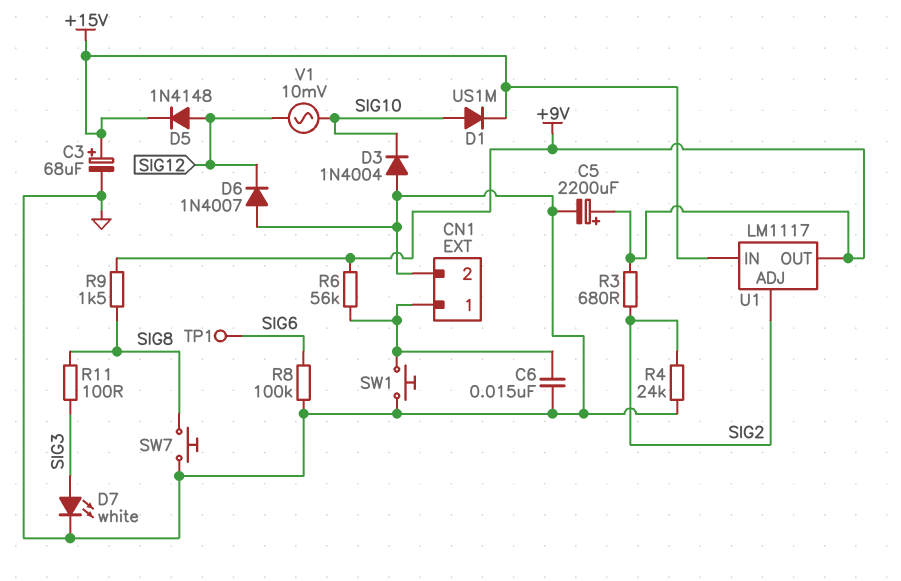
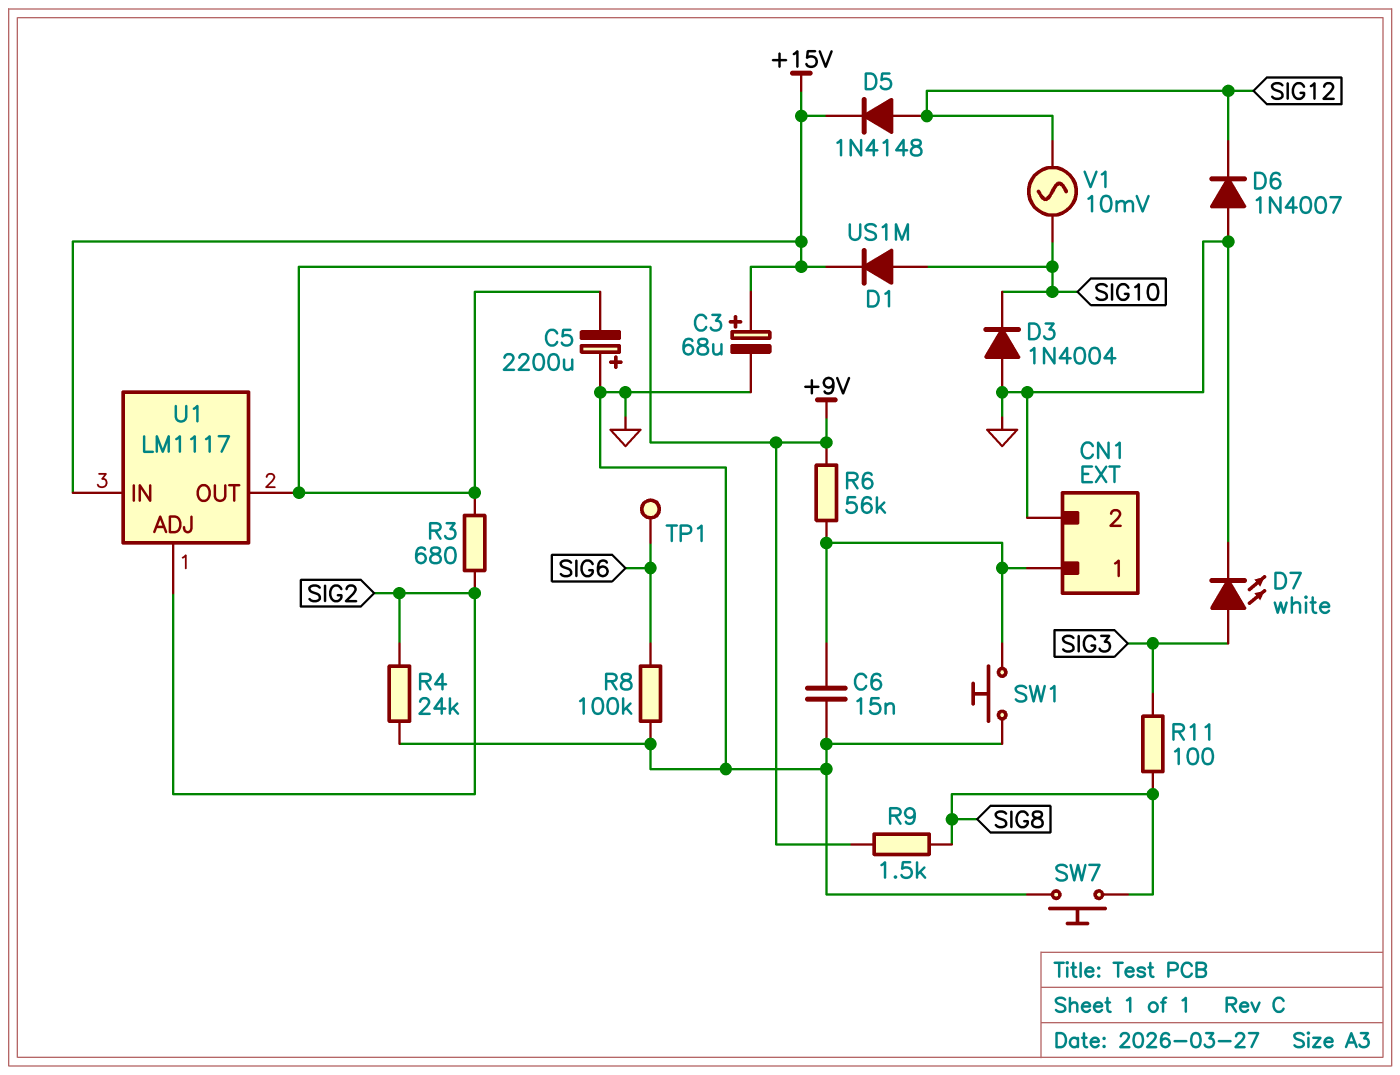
C5: 2200uF (plus +9V, minus GND) -> 2200uF (plus GND, minus +9V)

